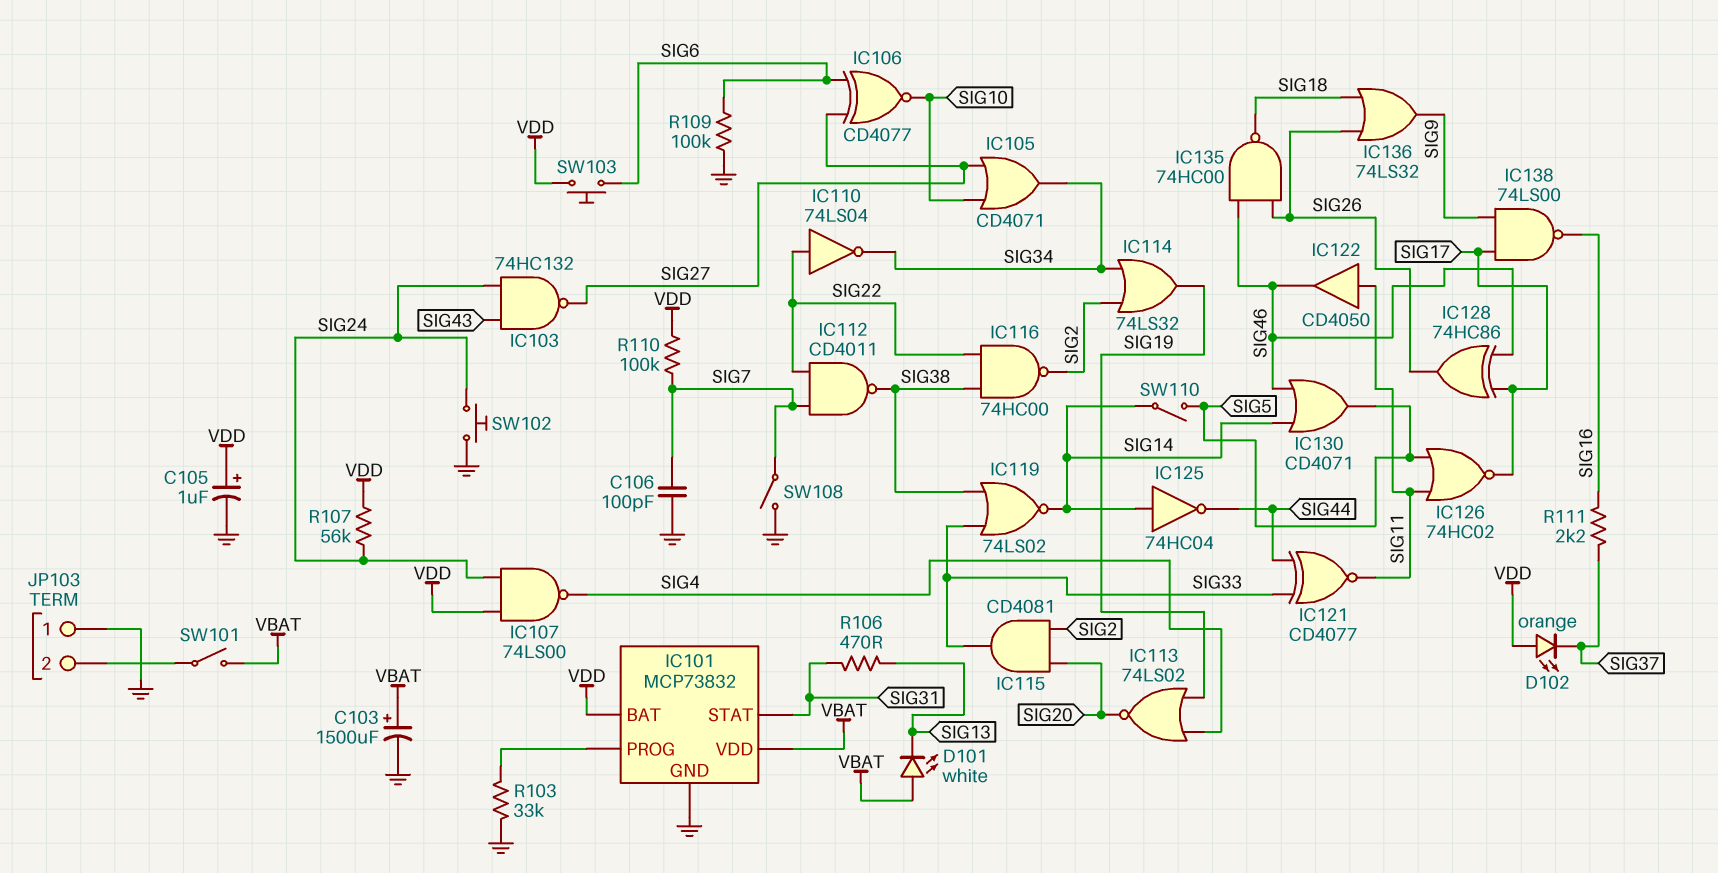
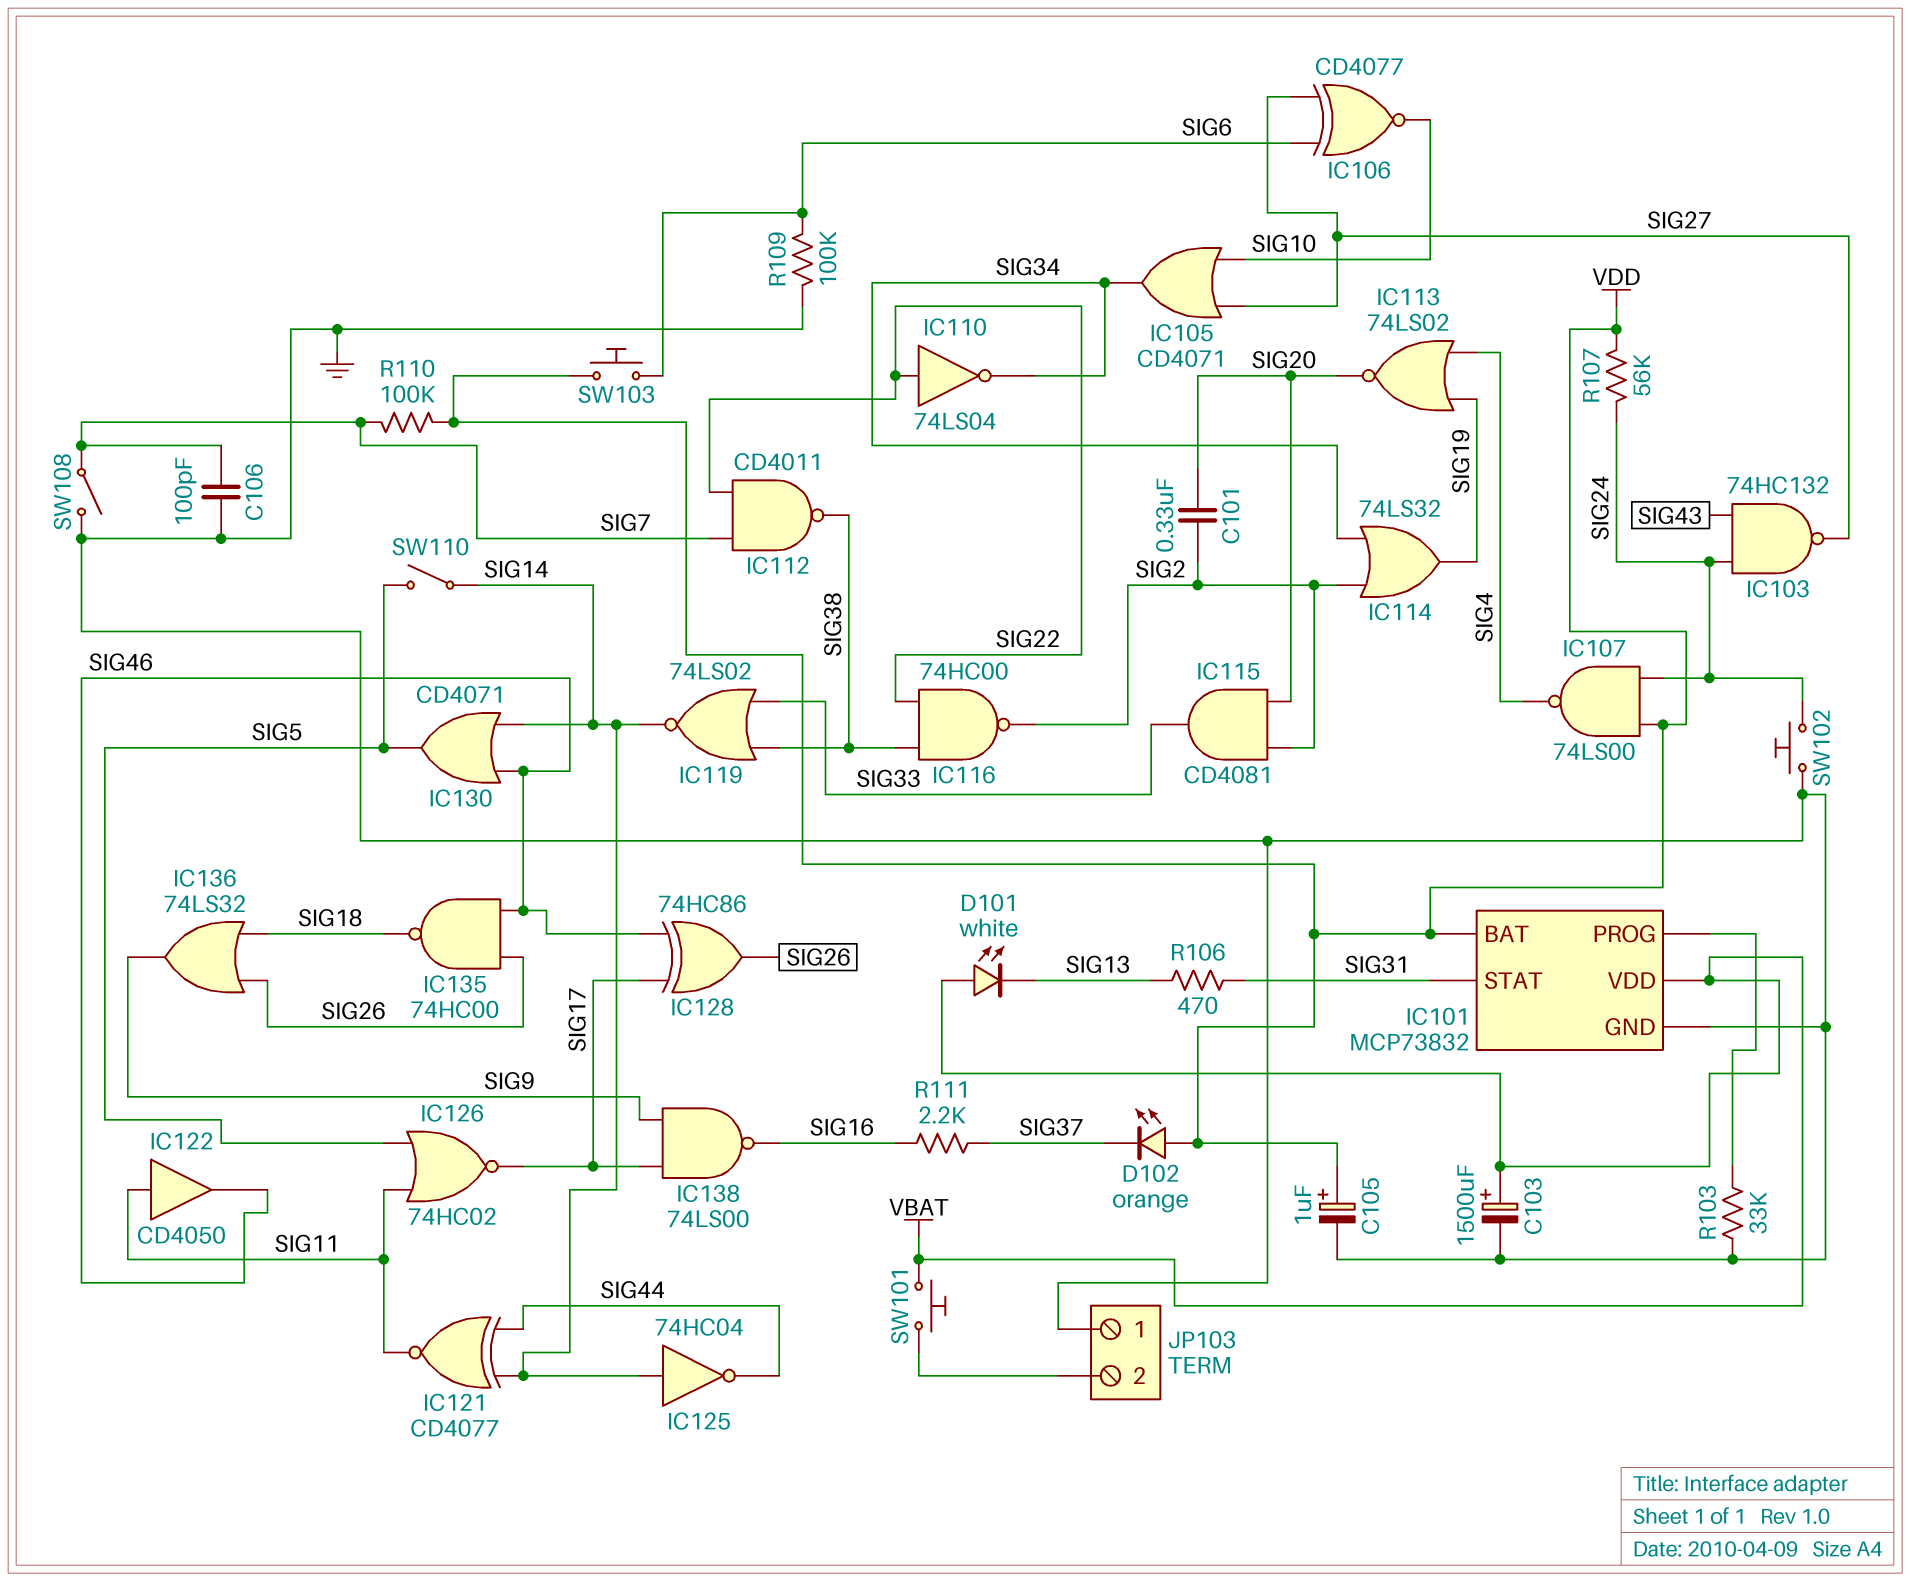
C101: none -> 330nF (SIG2, SIG20)
IC121: XNOR CD4077 (in SIG33, in SIG44, out SIG11) -> XNOR CD4077 (in SIG14, in SIG44, out SIG11)
SW101: switch (JP103/2, VBAT) -> button (JP103/2, VBAT)

